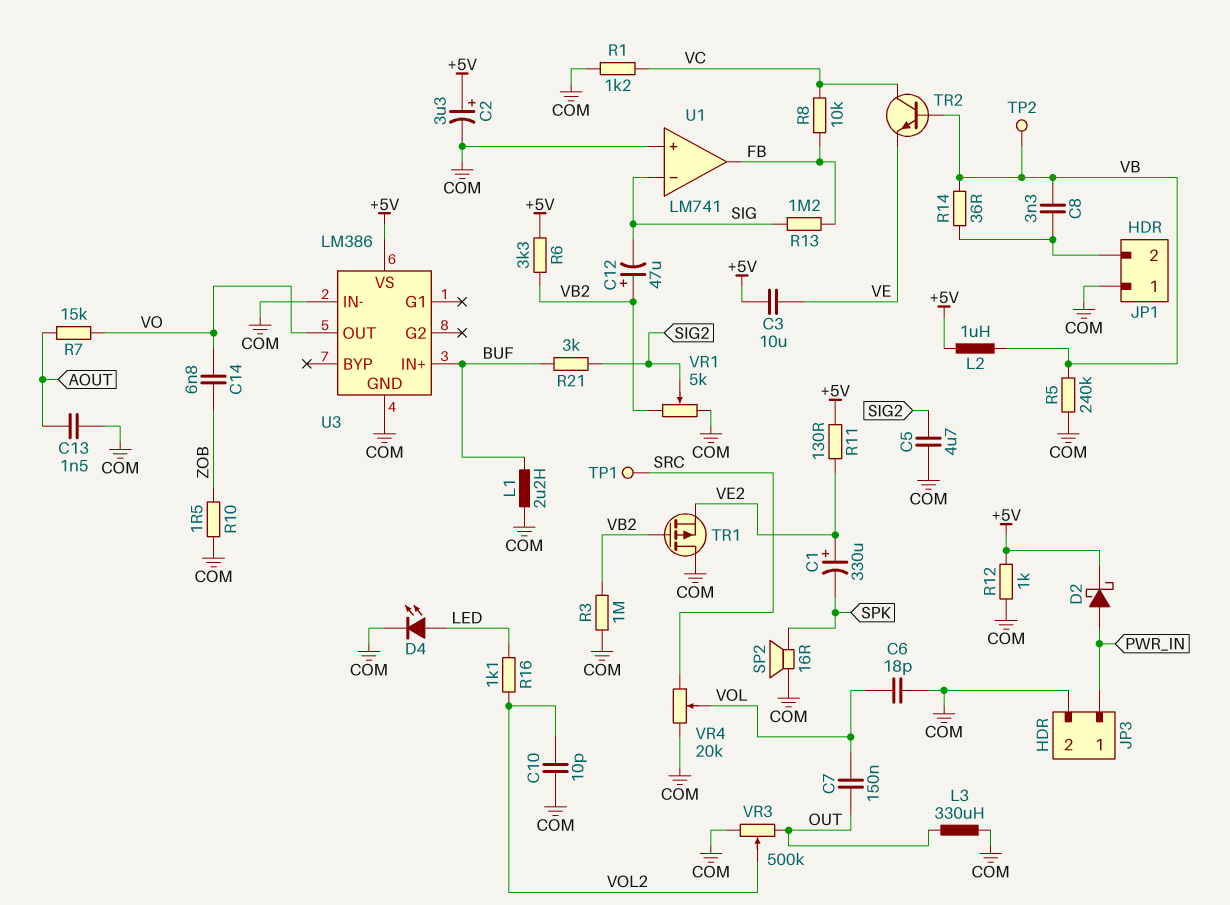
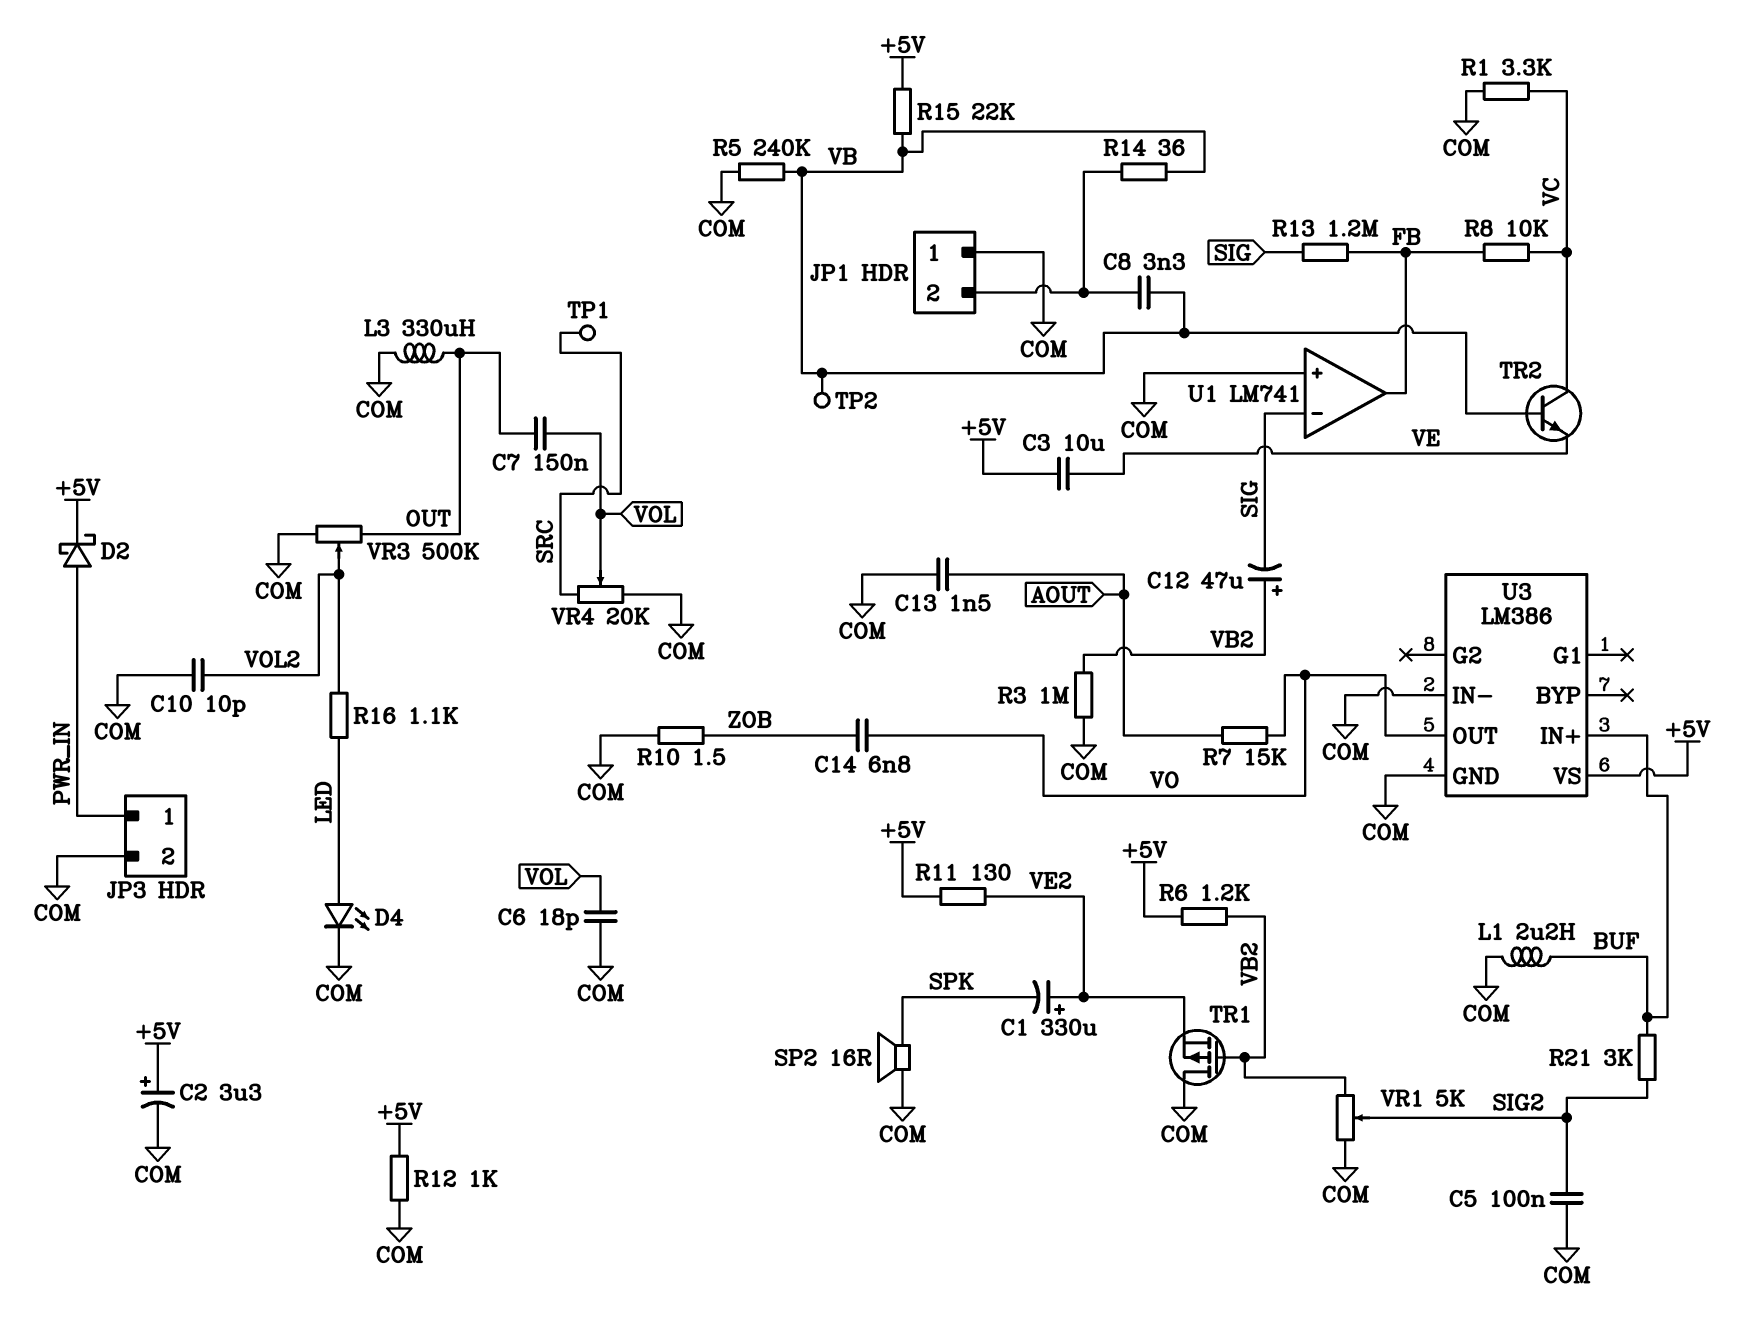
C5: 4.7uF (COM, SIG2) -> 100nF (COM, SIG2)
L2: 1uH (+5V, VB) -> none
R1: 1.2k (COM, VC) -> 3.3k (COM, VC)
R6: 3.3k (+5V, VB2) -> 1.2k (+5V, VB2)
R15: none -> 22k (+5V, VB)

